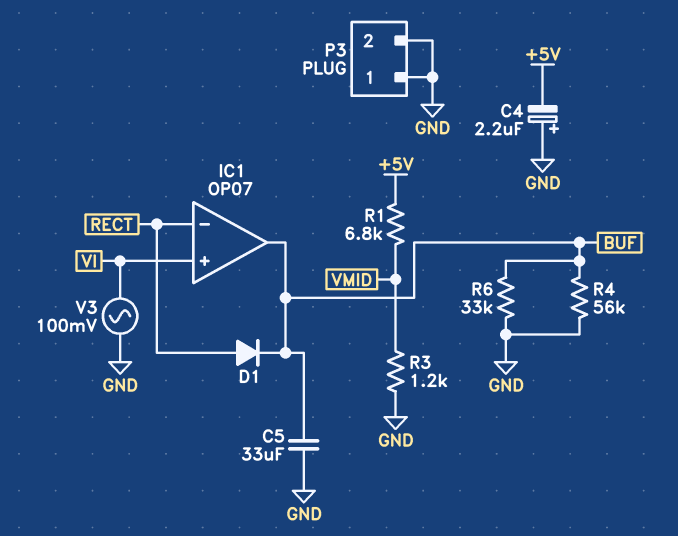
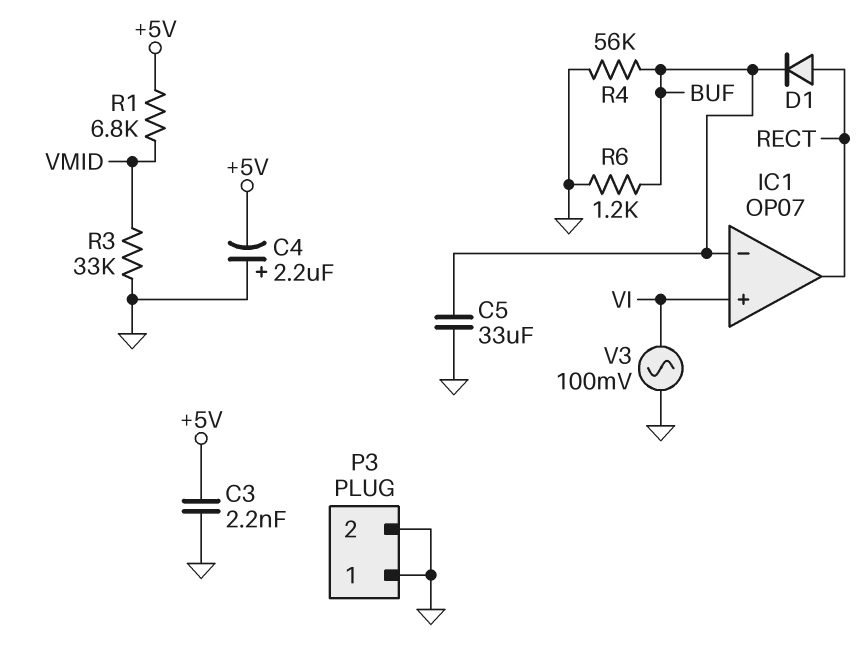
C3: none -> 2.2nF (+5V, GND)
IC1 pin in-: RECT -> BUF
IC1 pin out: BUF -> RECT
R3: 1.2k (GND, VMID) -> 33k (GND, VMID)
R6: 33k (BUF, GND) -> 1.2k (BUF, GND)

